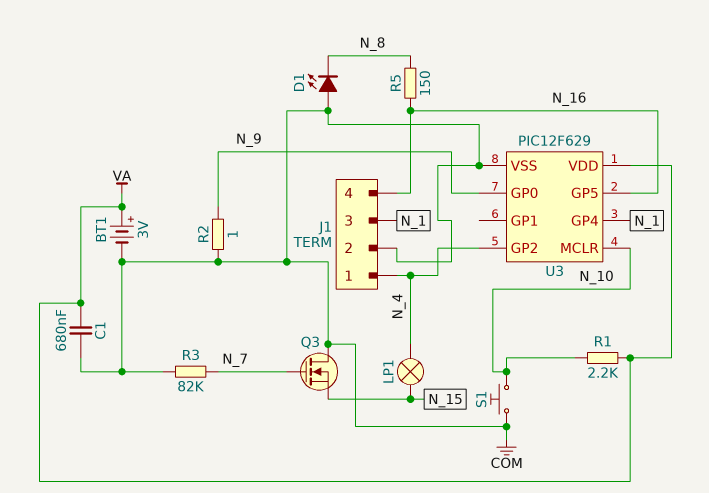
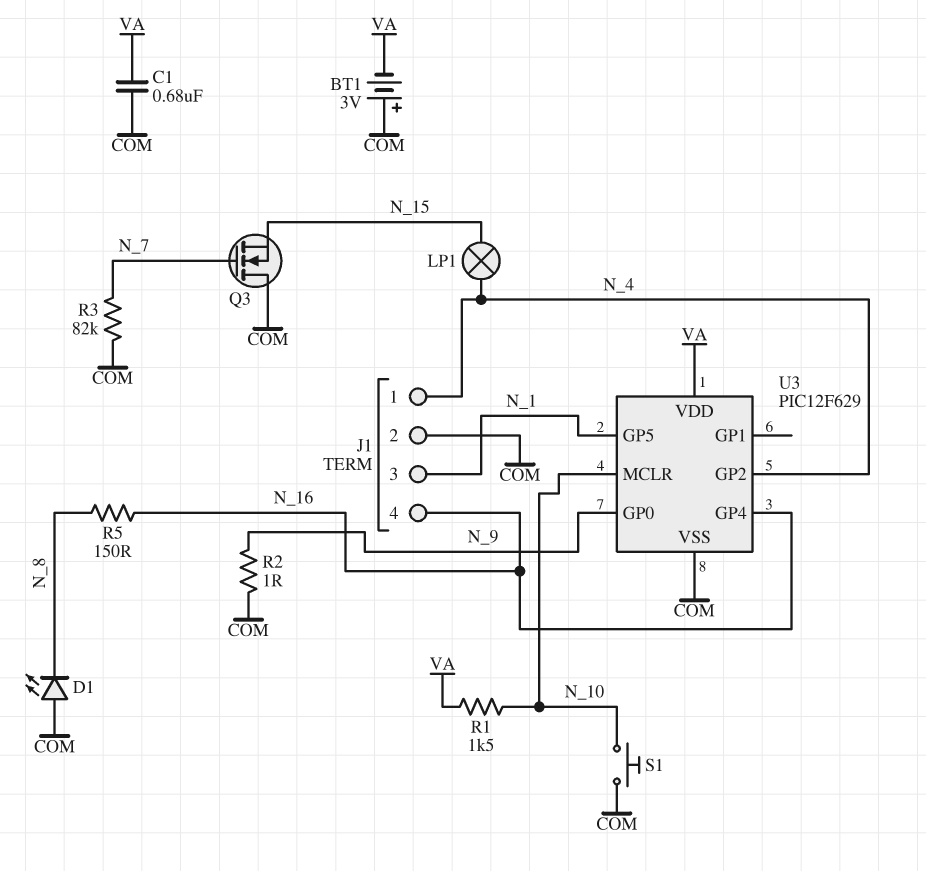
BT1: 3V (plus VA, minus COM) -> 3V (plus COM, minus VA)
R1: 2.2k (N_10, VA) -> 1.5k (N_10, VA)
U3 pin GP4: N_1 -> N_16
U3 pin GP5: N_16 -> N_1

